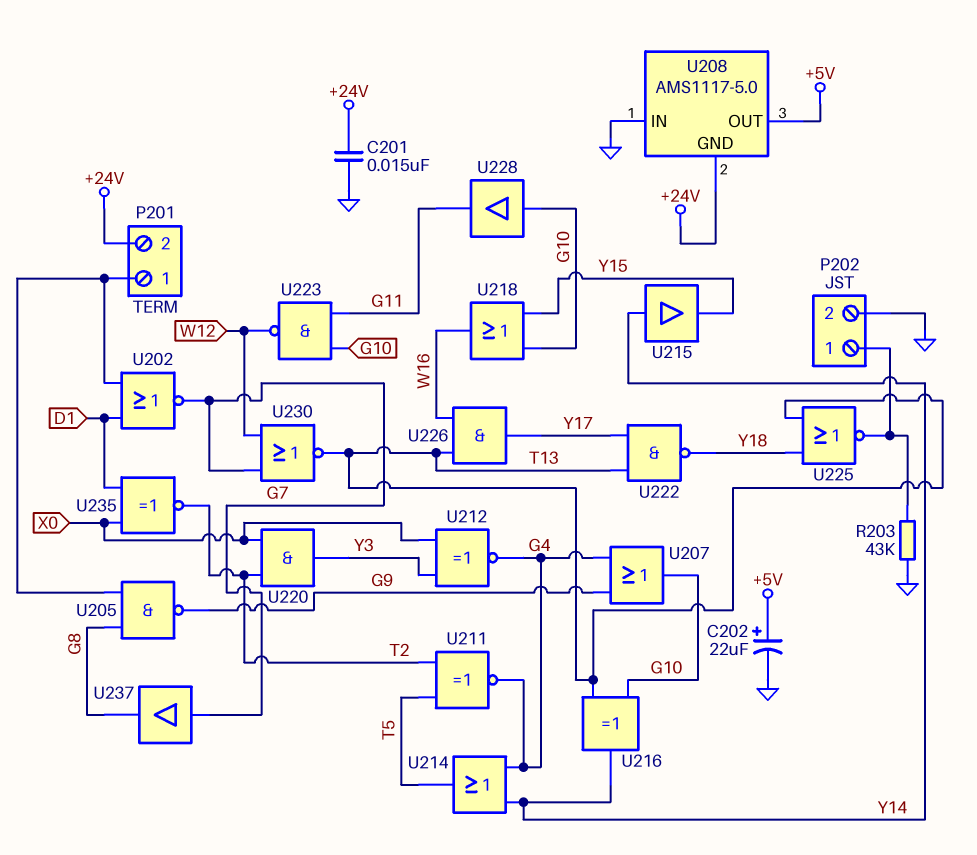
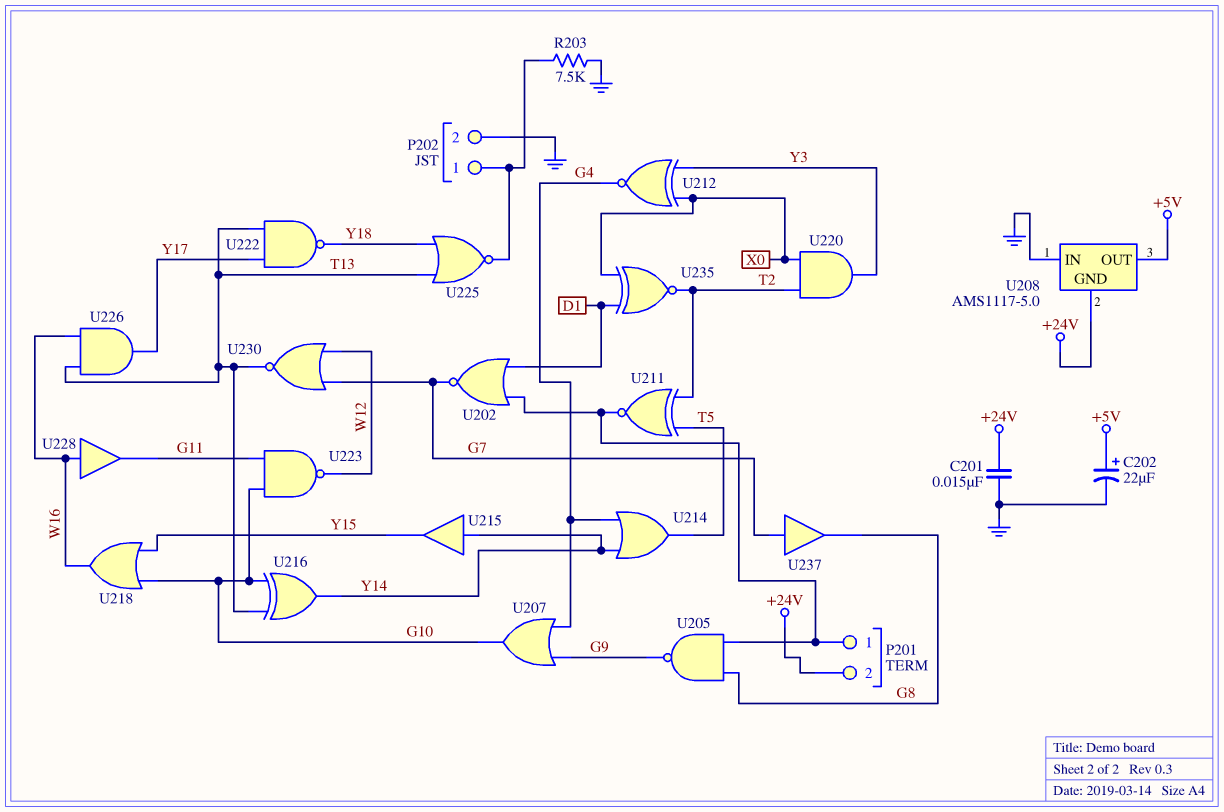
R203: 43k (GND, P202/1) -> 7.5k (GND, P202/1)
U211: XNOR (in T2, in T5, out G4) -> XNOR (in T2, in T5, out P201/1)
U228: buffer (in G10, out G11) -> buffer (in W16, out G11)

